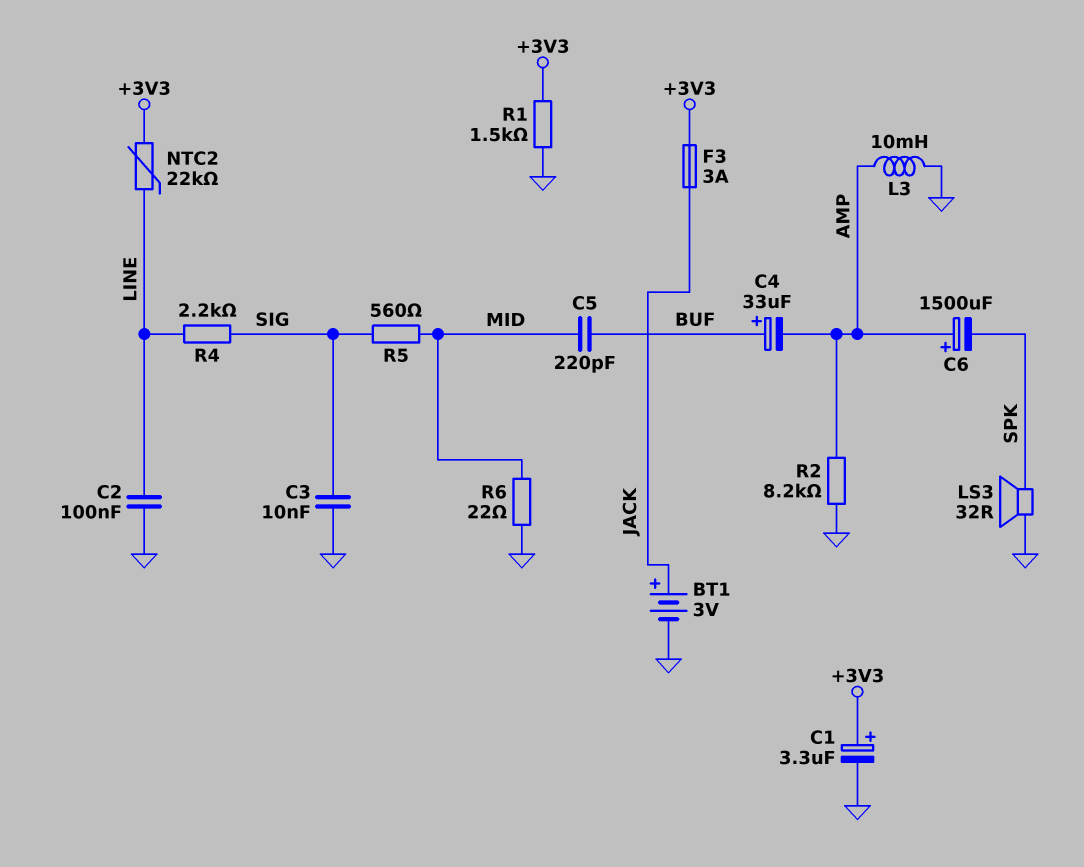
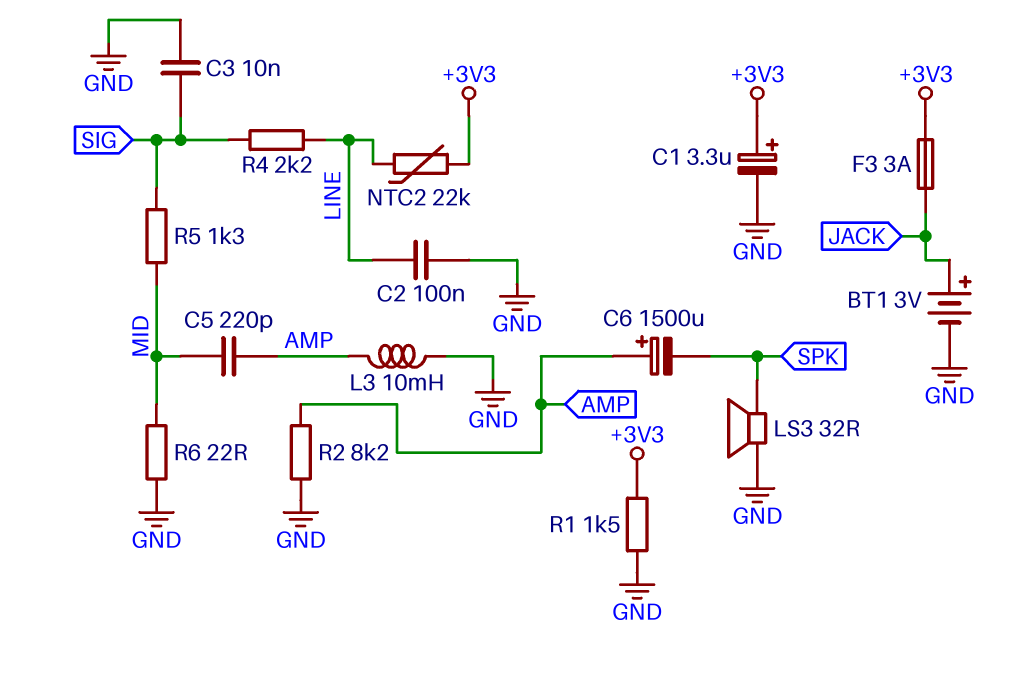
C4: 33uF (plus BUF, minus AMP) -> none
C5: 220pF (BUF, MID) -> 220pF (AMP, MID)
R5: 560 (MID, SIG) -> 1.3k (MID, SIG)

